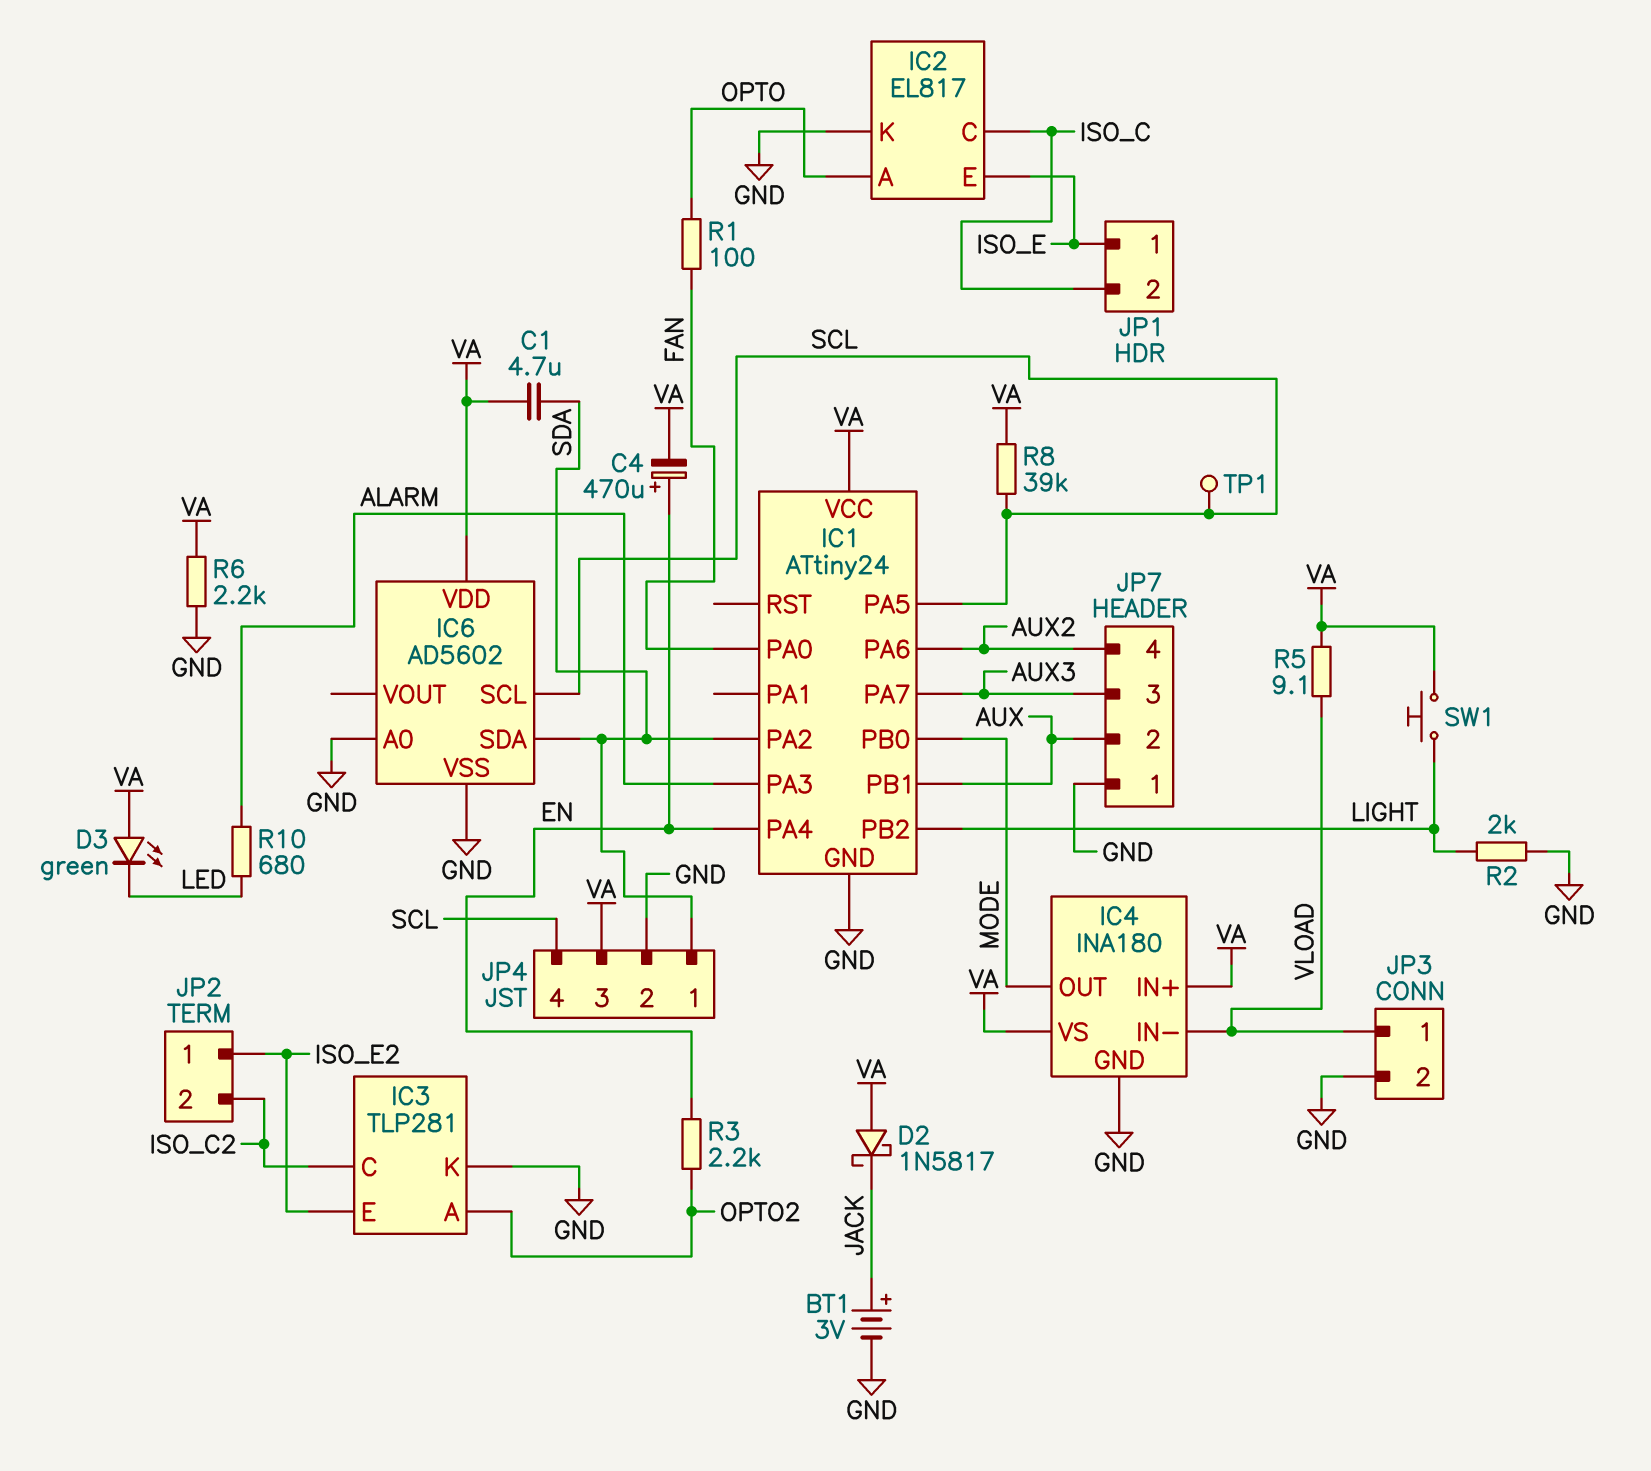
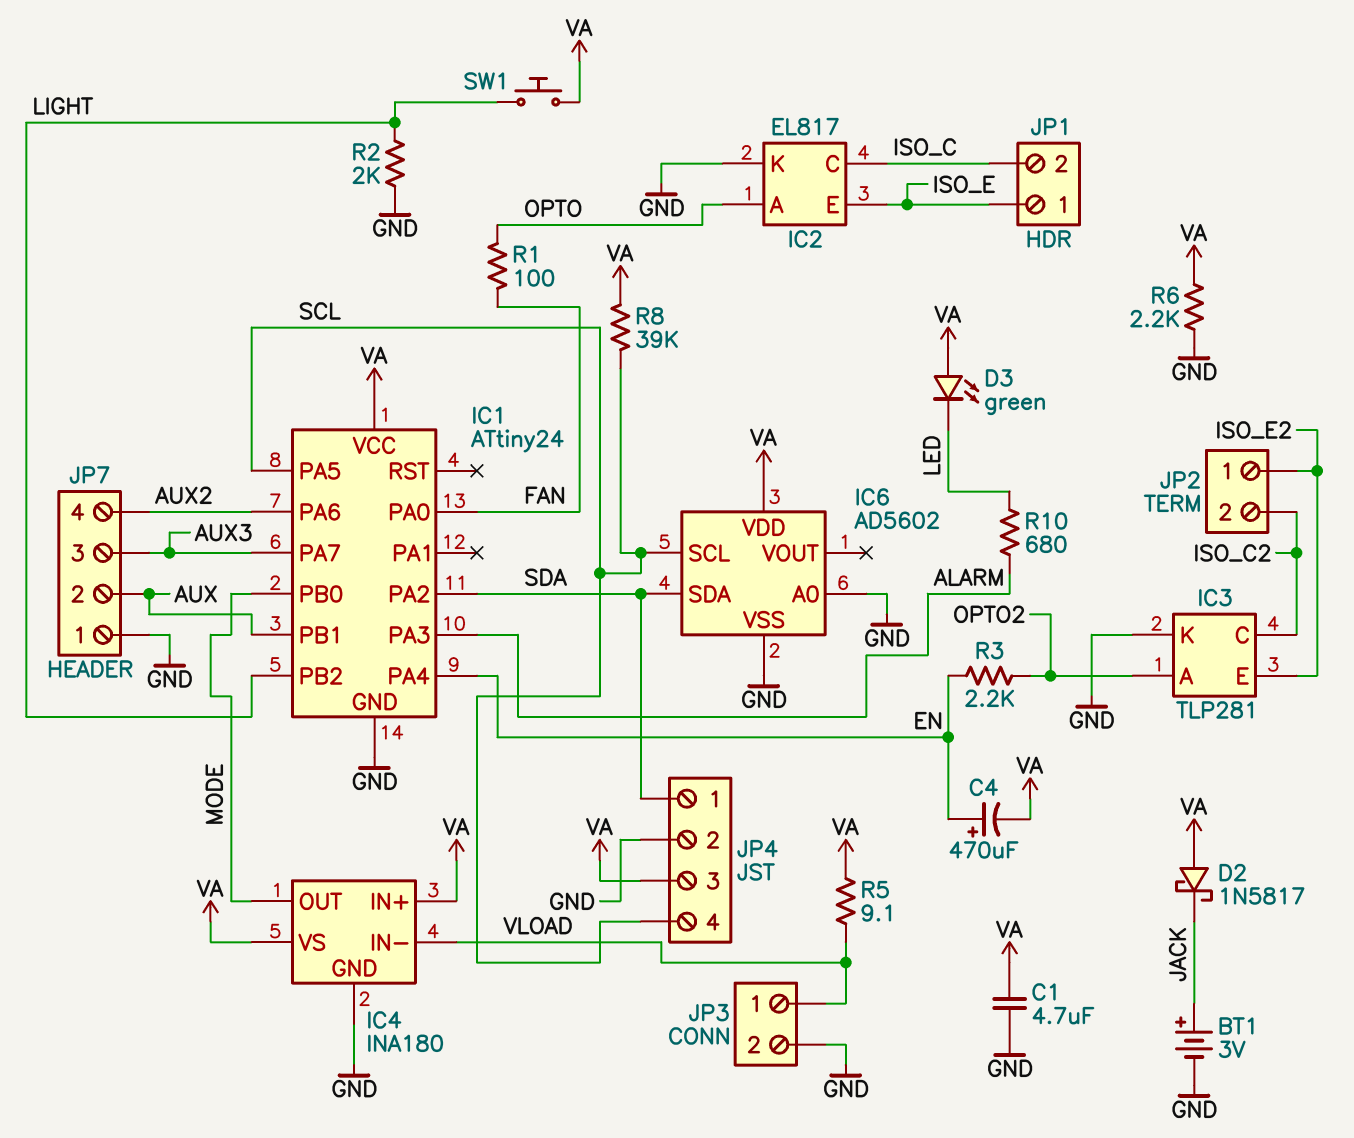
C1: 4.7uF (SDA, VA) -> 4.7uF (GND, VA)
TP1: test point (SCL) -> none

